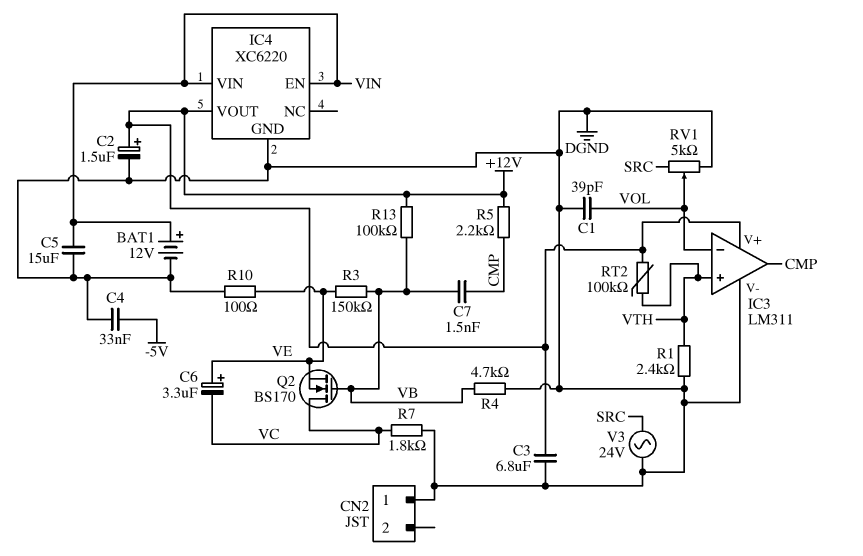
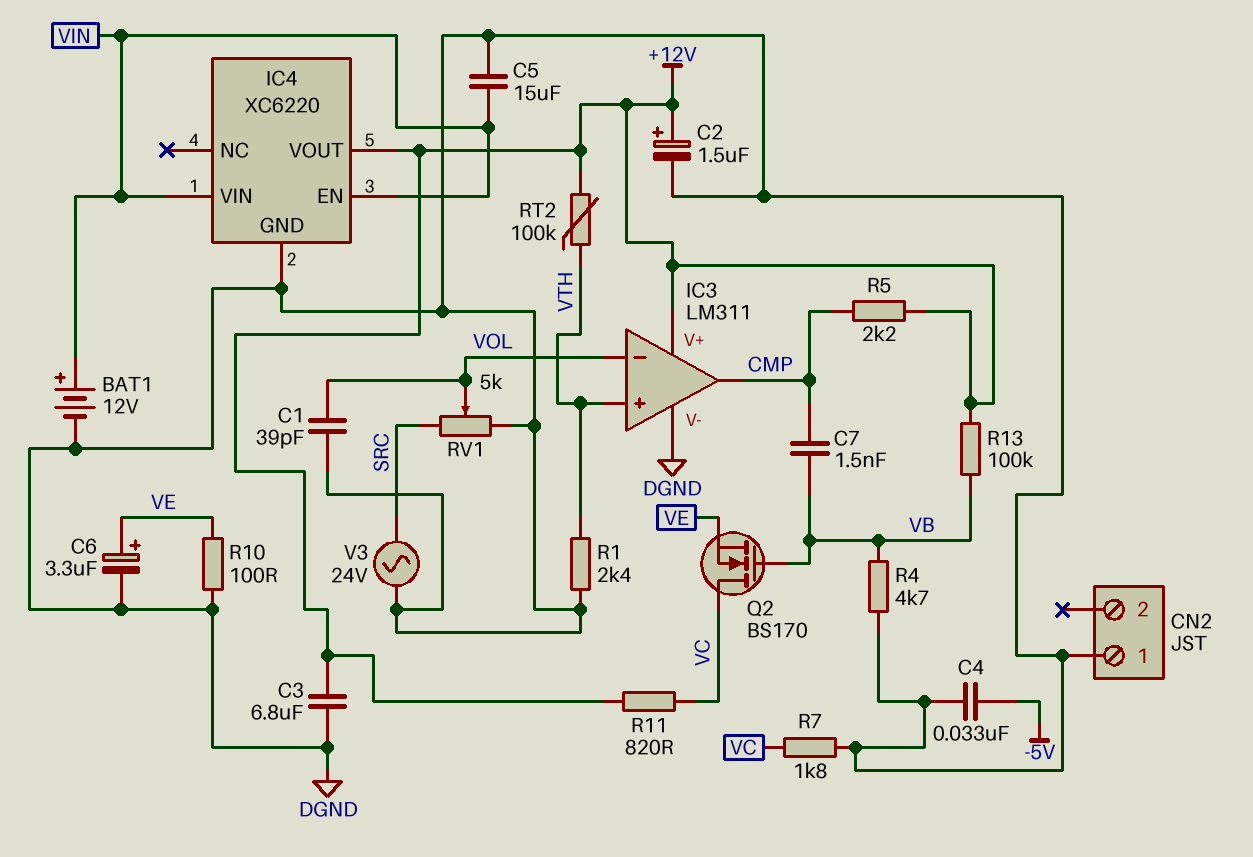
C6: 3.3uF (plus VE, minus VC) -> 3.3uF (plus VE, minus DGND)
R3: 150k (VB, VE) -> none
R11: none -> 820 (+12V, VC)

